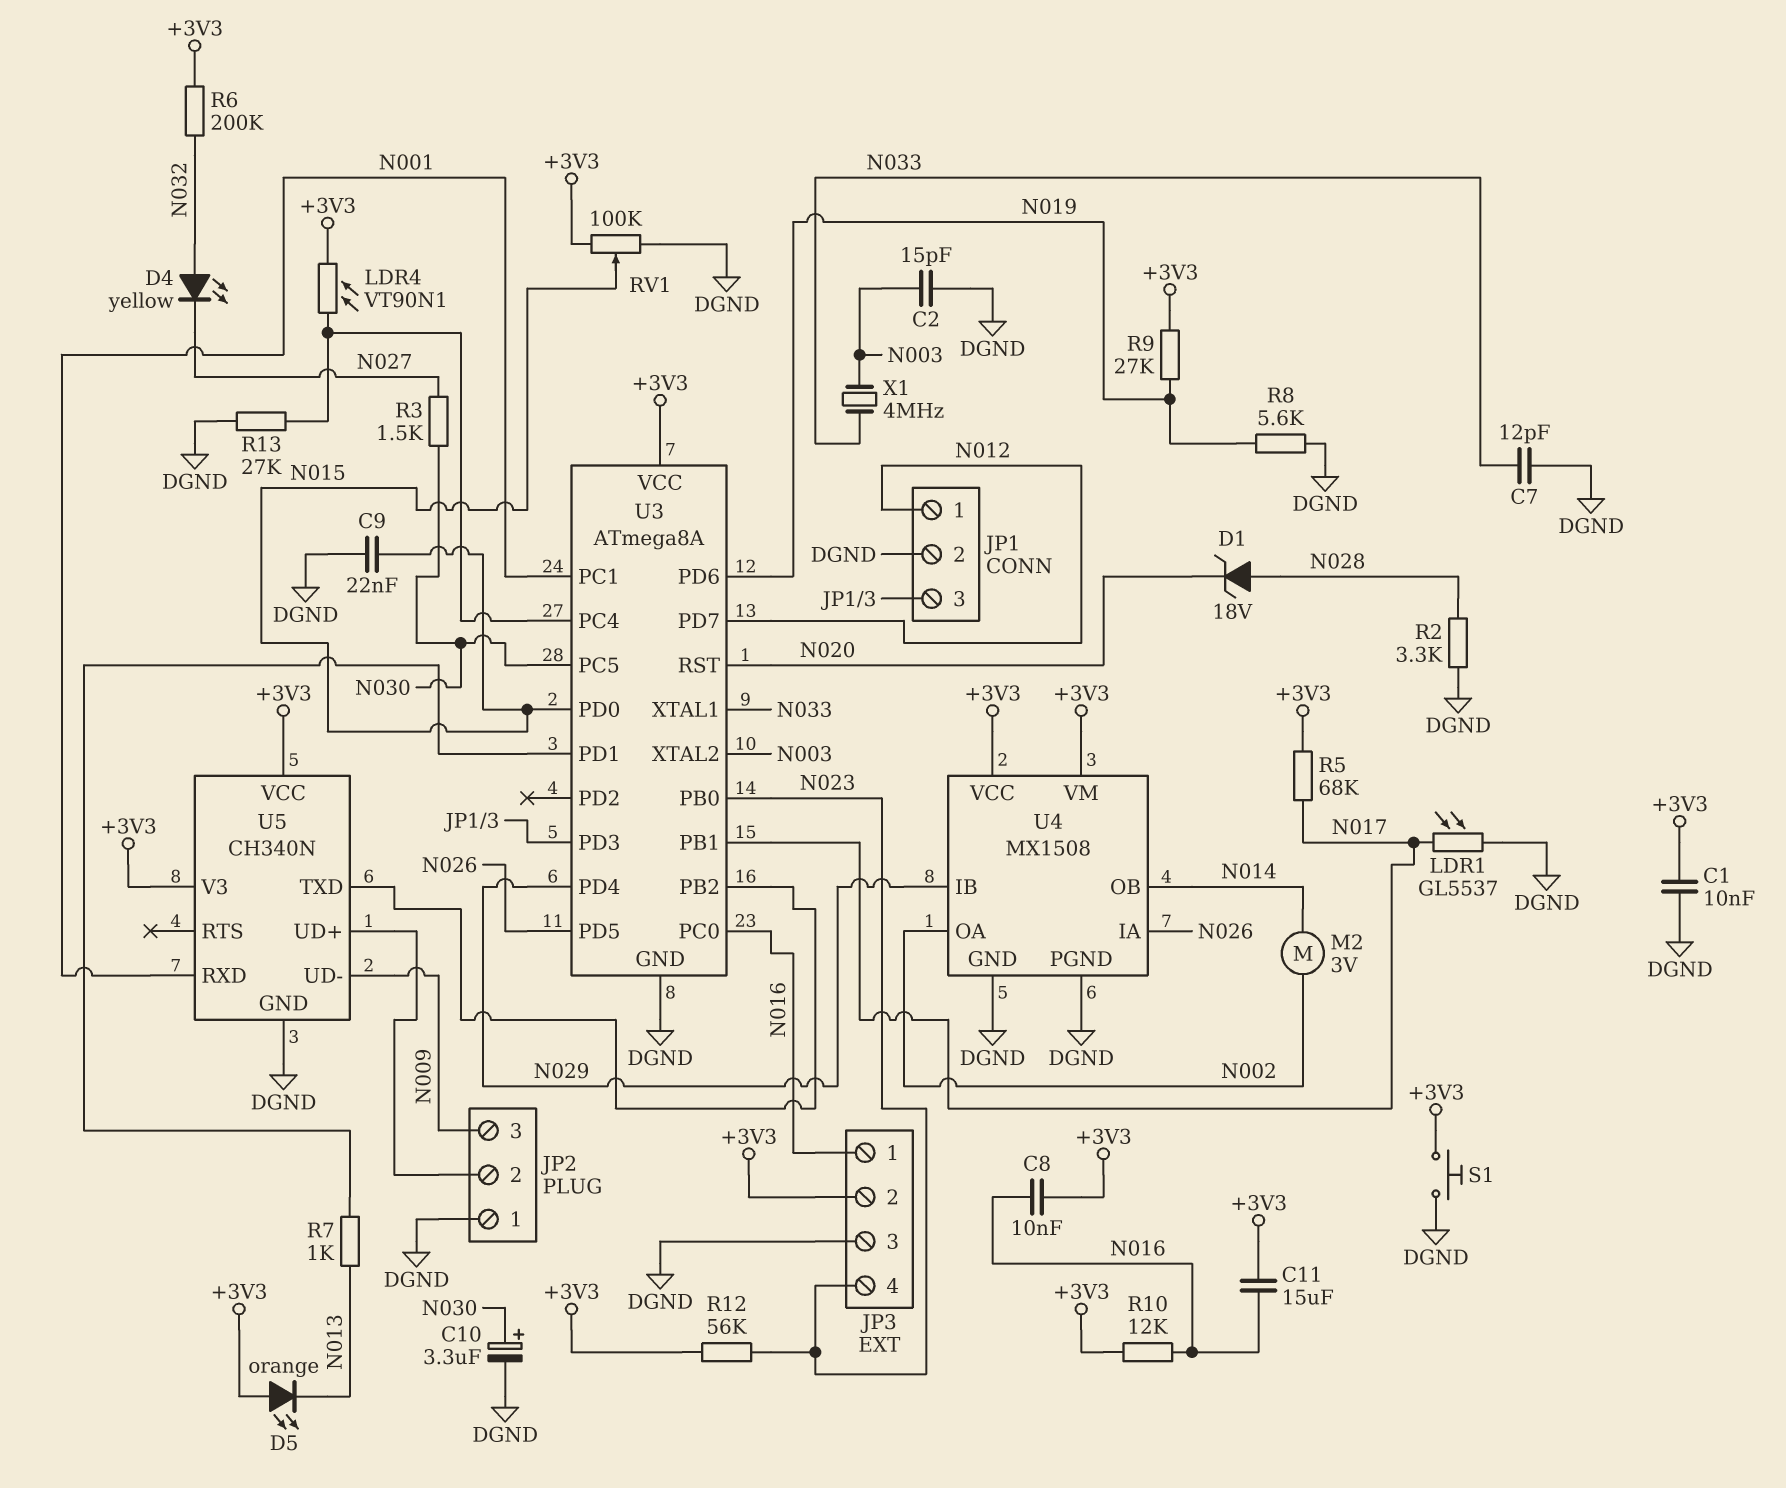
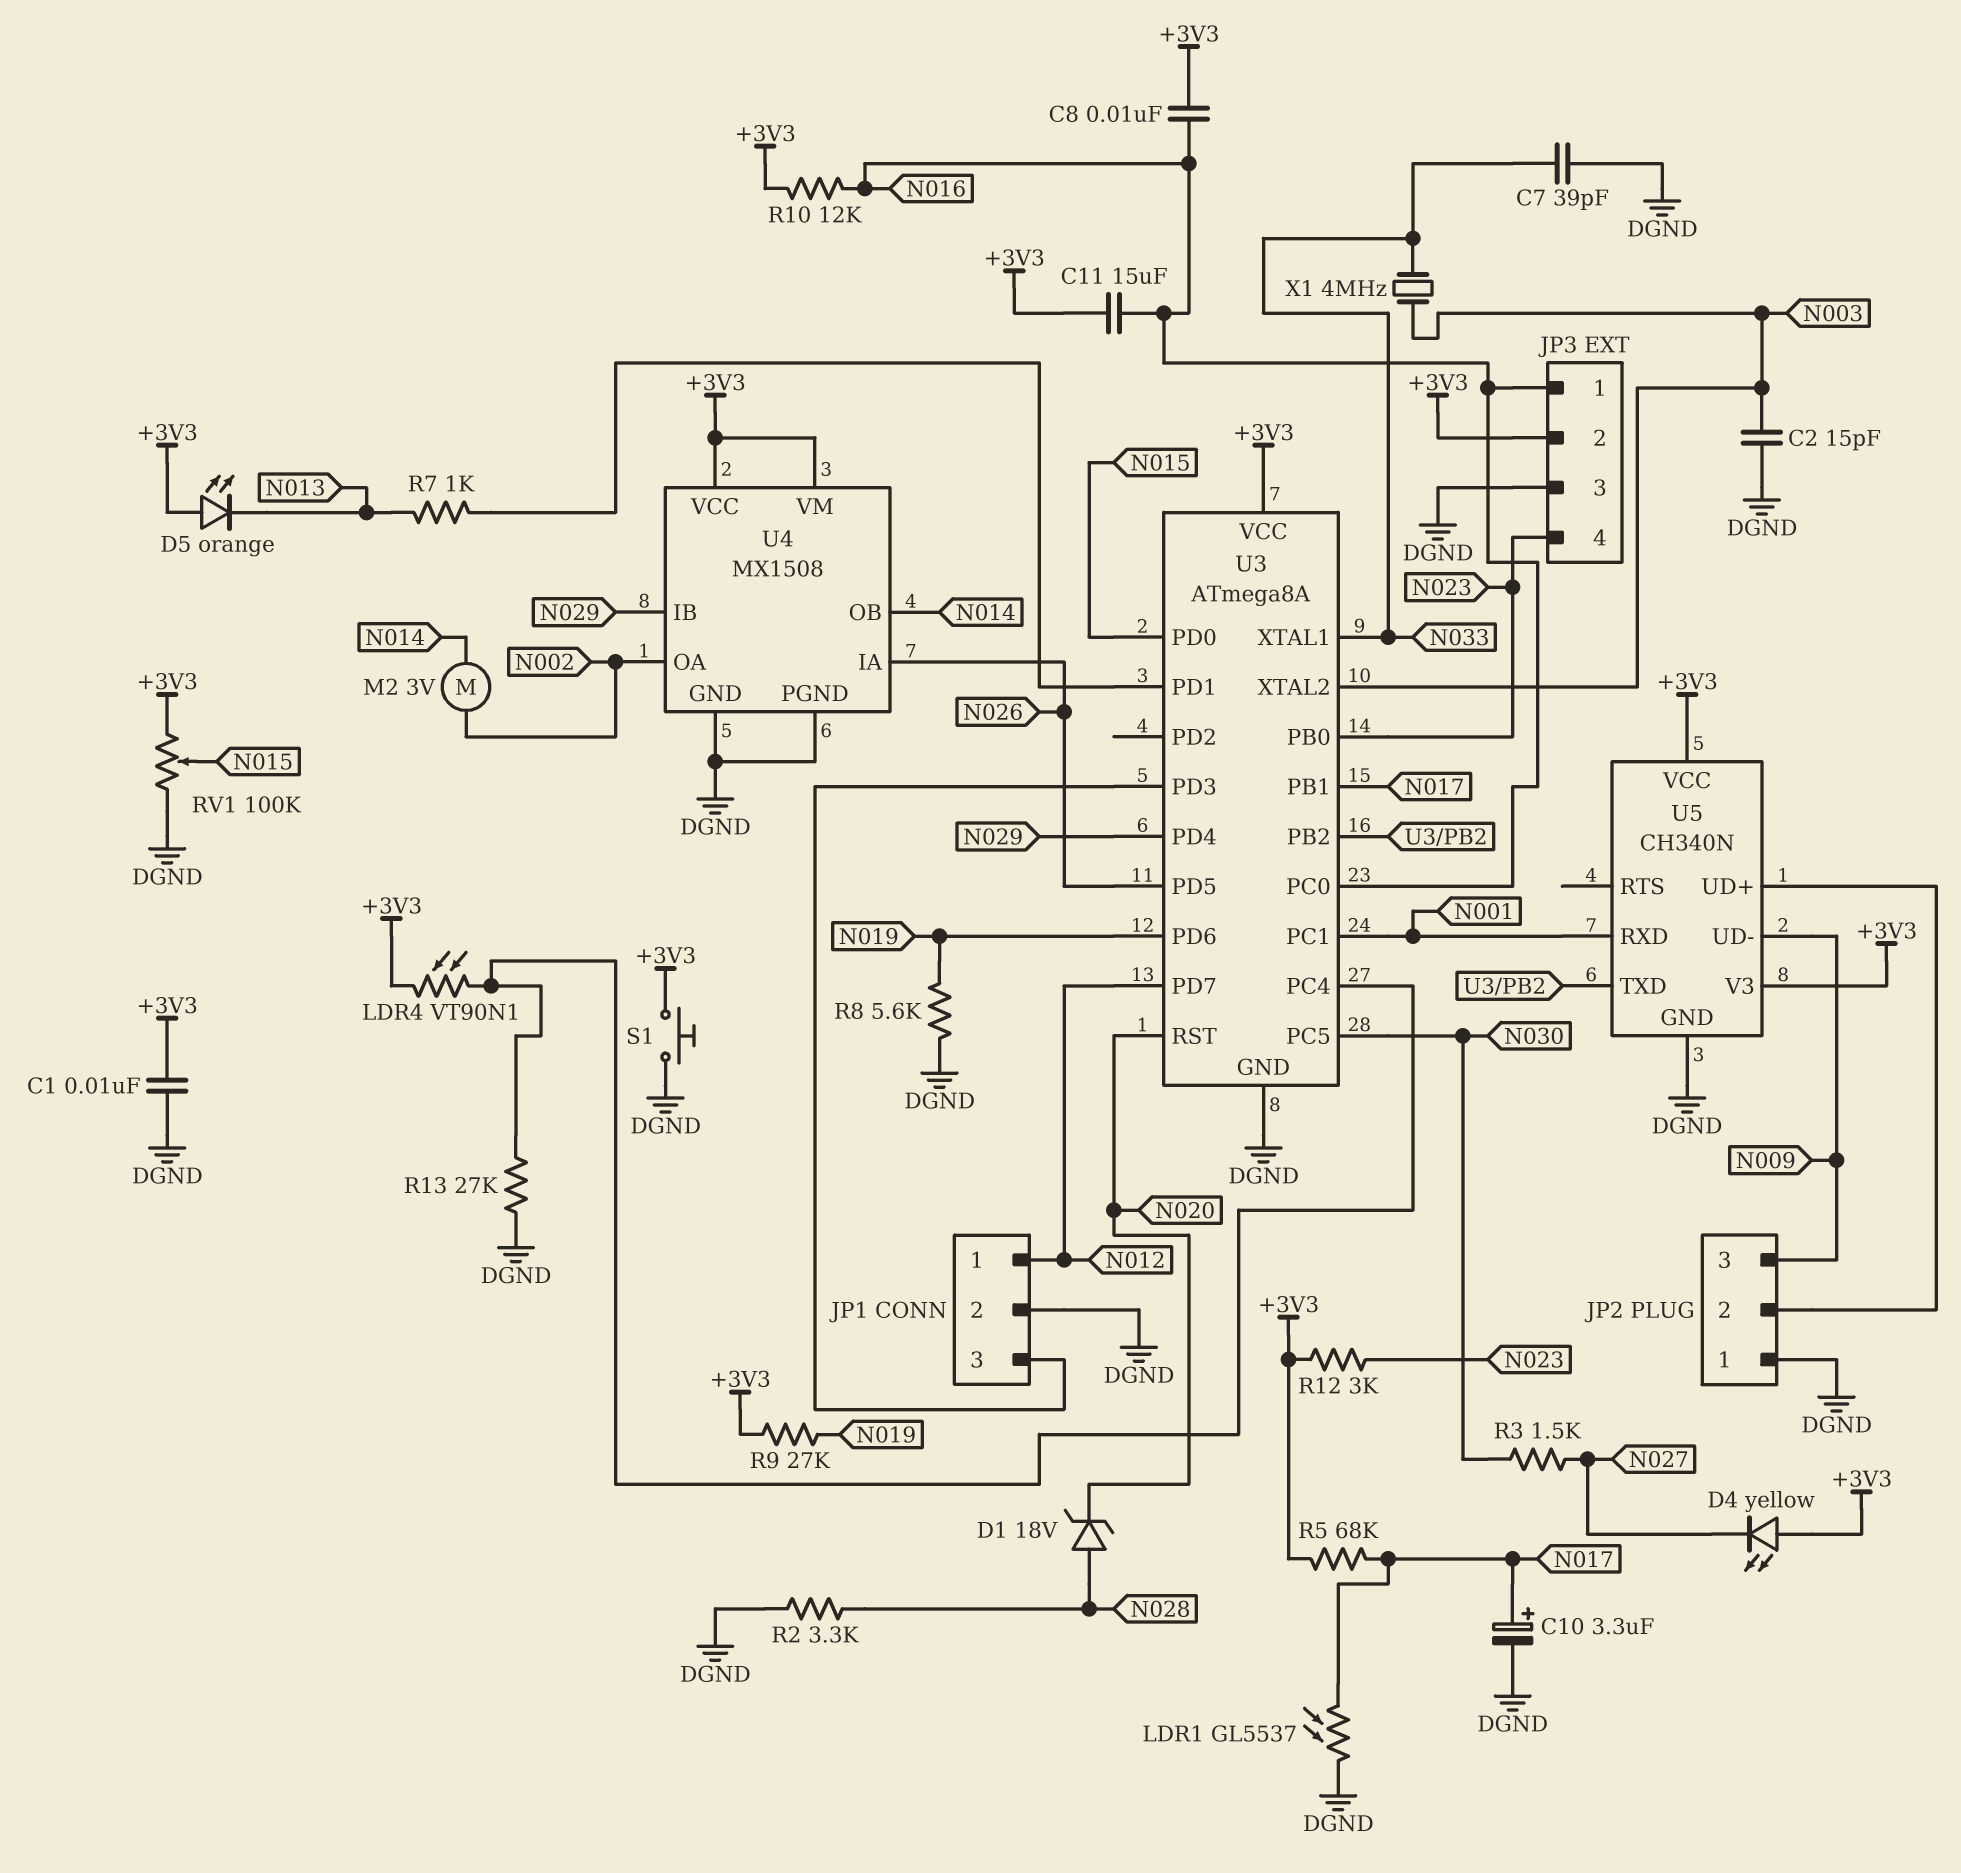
C7: 12pF (DGND, N033) -> 39pF (DGND, N033)
C9: 22nF (DGND, N015) -> none
C10: 3.3uF (plus N030, minus DGND) -> 3.3uF (plus N017, minus DGND)
D4: LED yellow (A N032, K N027) -> LED yellow (A +3V3, K N027)
R6: 200k (+3V3, N032) -> none
R12: 56k (+3V3, N023) -> 3k (+3V3, N023)

